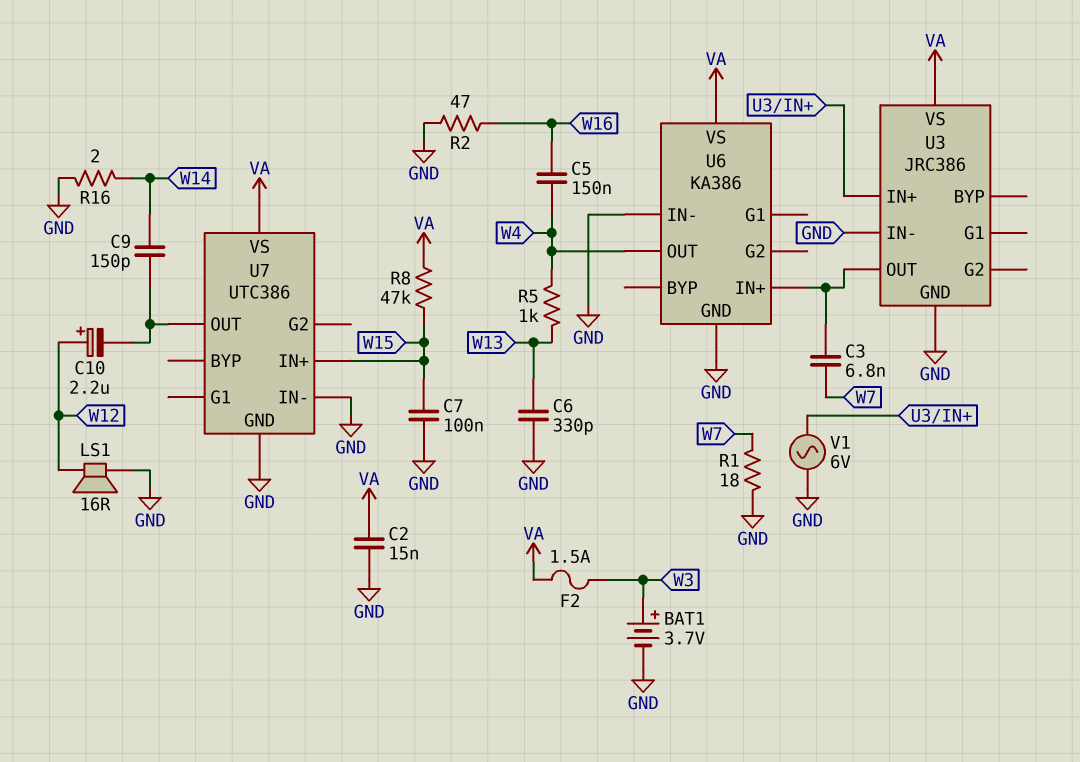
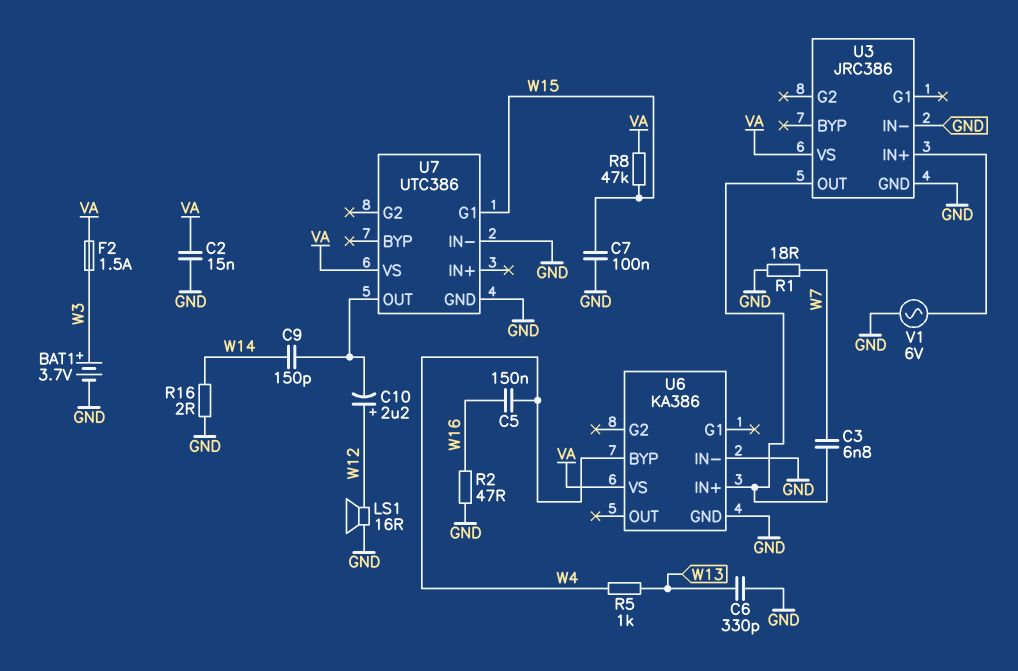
U6 pin BYP: none -> W4
U6 pin OUT: W4 -> none
U7 pin G1: none -> W15
U7 pin IN+: W15 -> none

